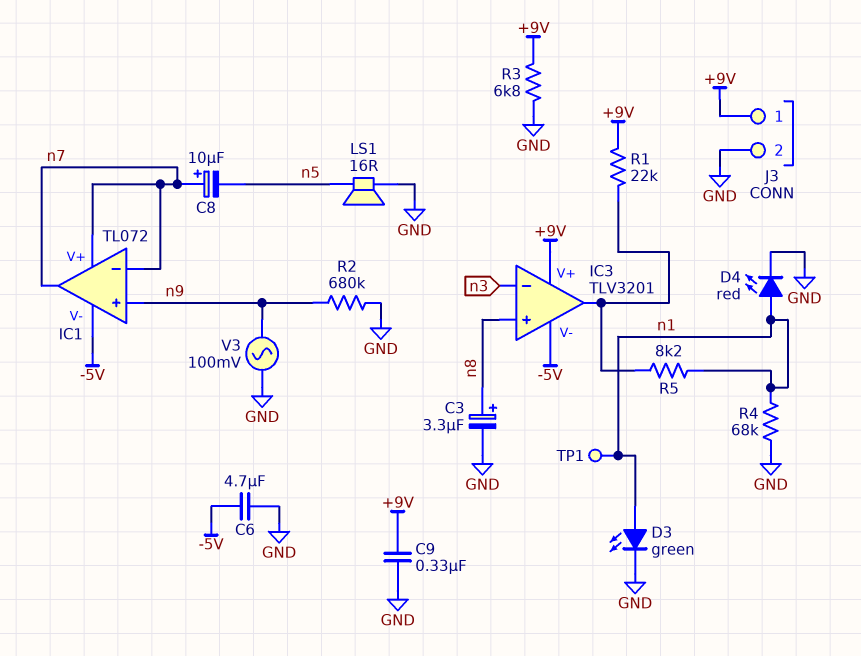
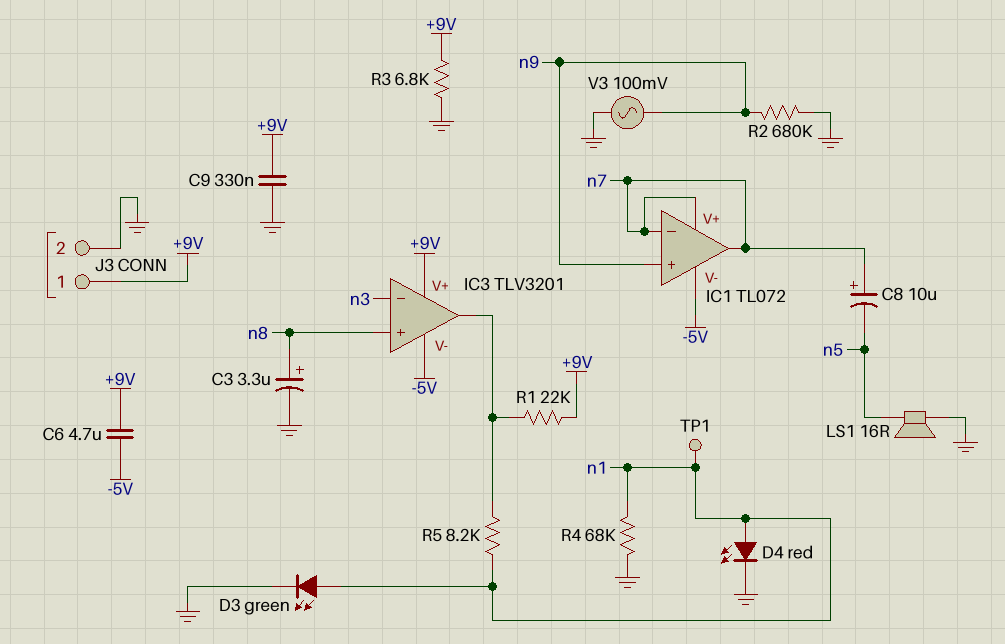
C6: 4.7uF (-5V, GND) -> 4.7uF (+9V, -5V)

